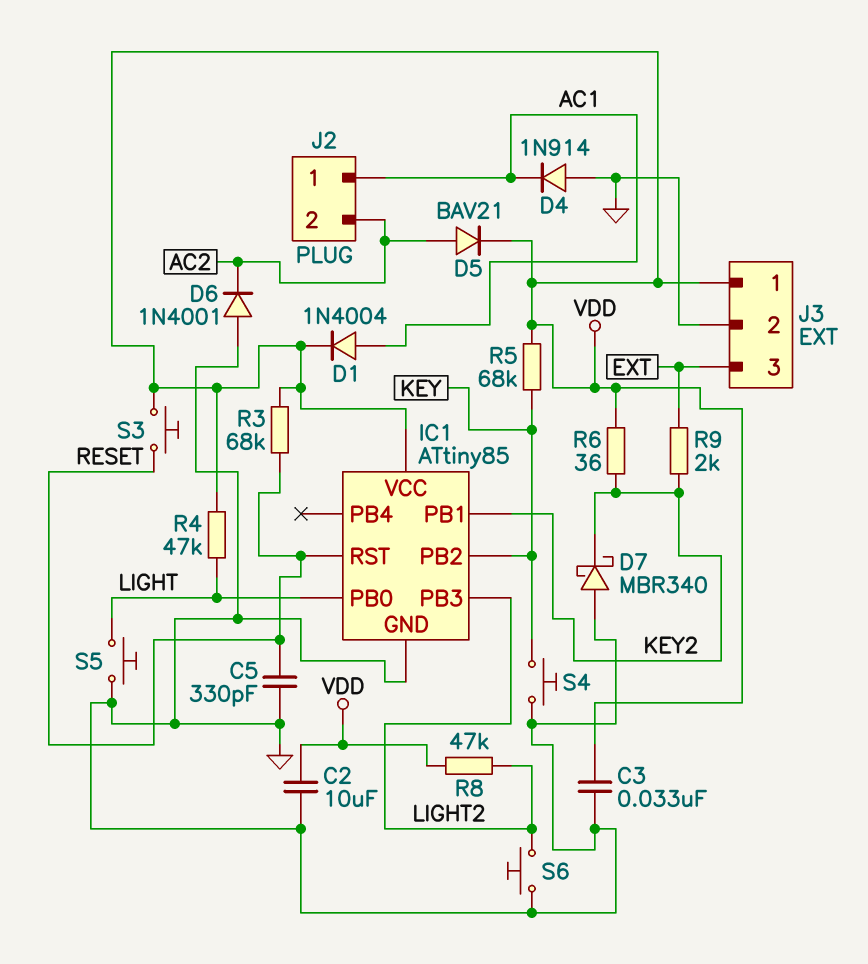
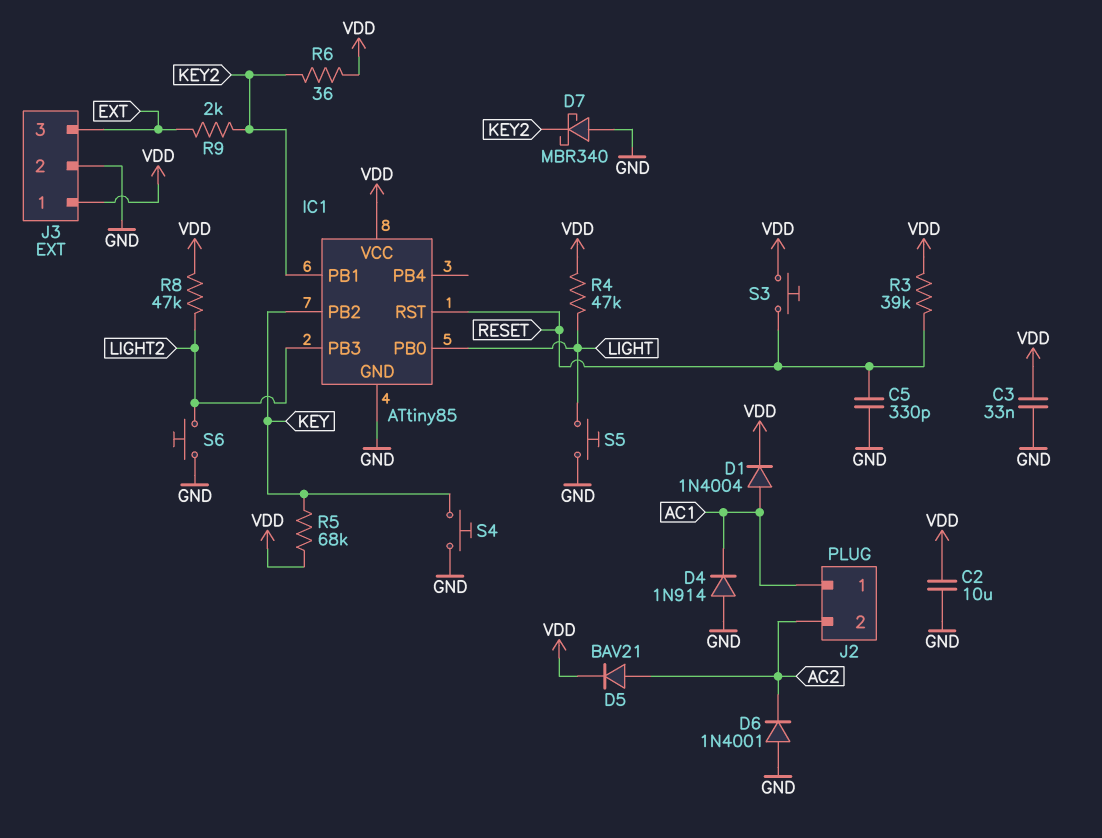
R3: 68k (RESET, VDD) -> 39k (RESET, VDD)

